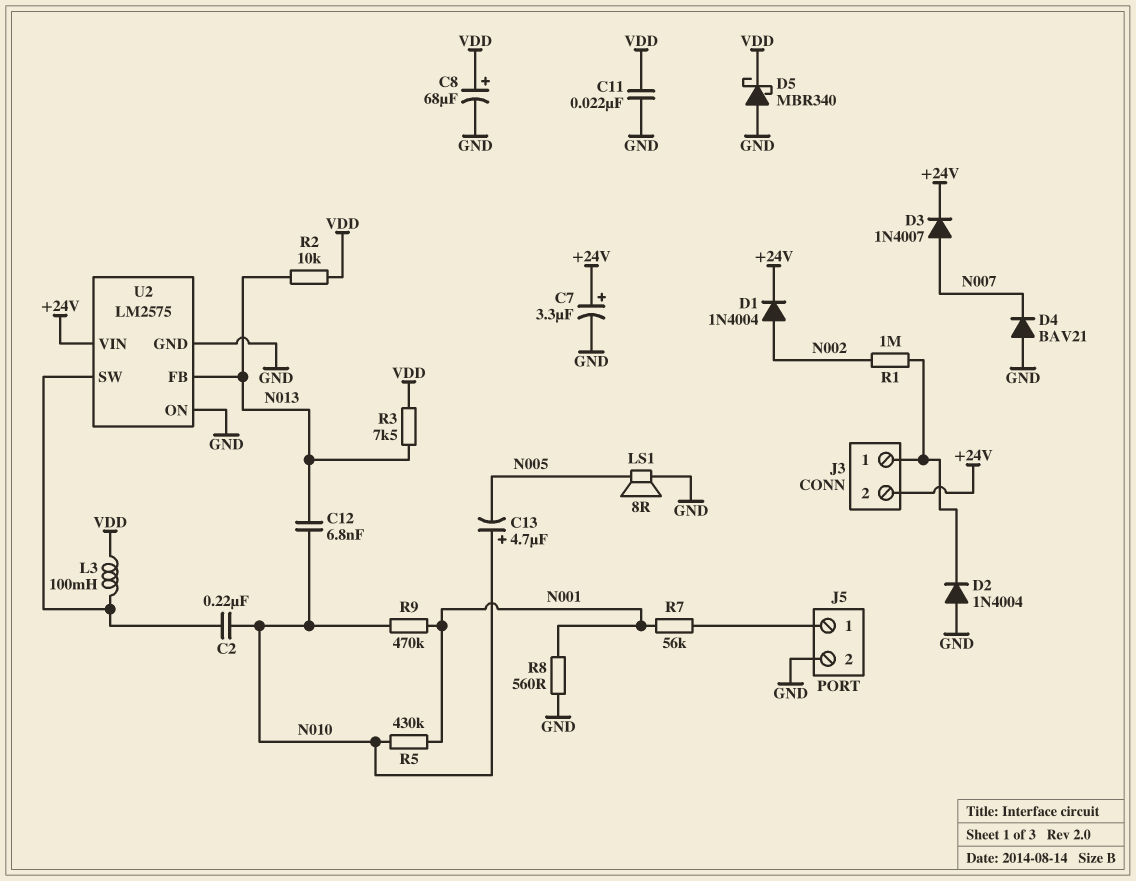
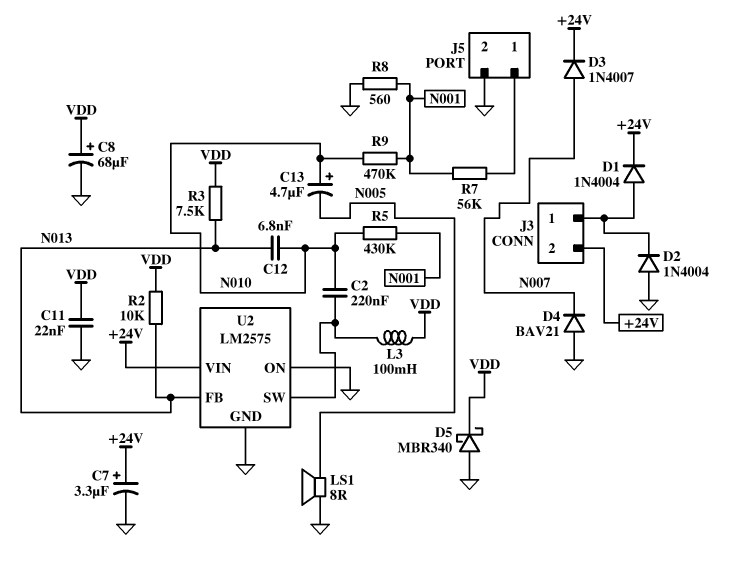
D1: diode 1N4004 (A N002, K +24V) -> diode 1N4004 (A J3/1, K +24V)
R1: 1M (J3/1, N002) -> none

